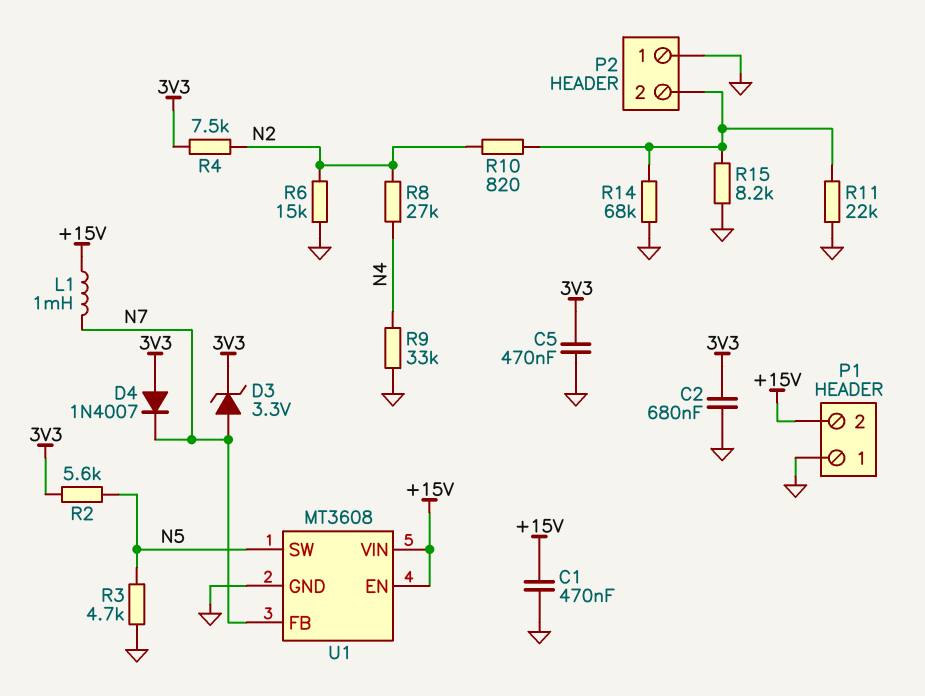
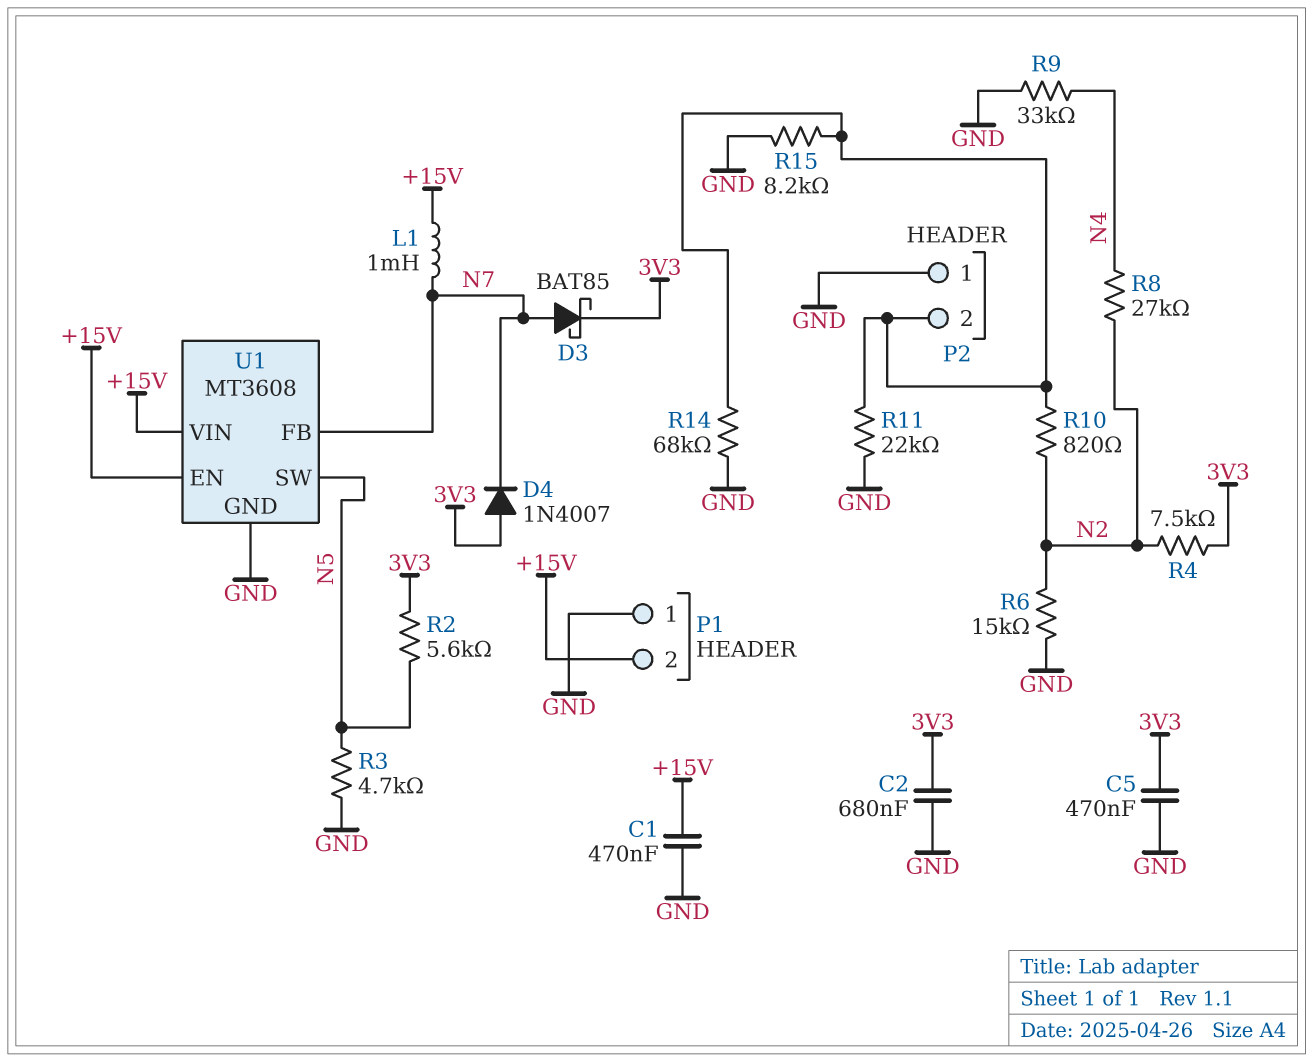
D3: zener 3.3V (A N7, K 3V3) -> schottky BAT85 (A N7, K 3V3)

